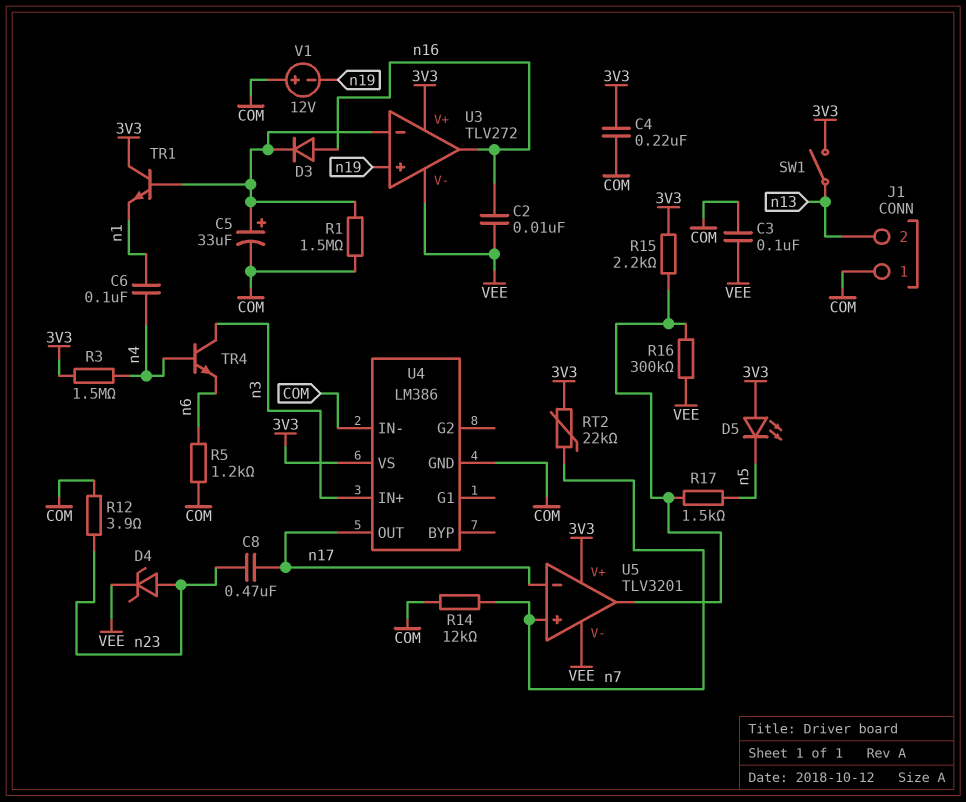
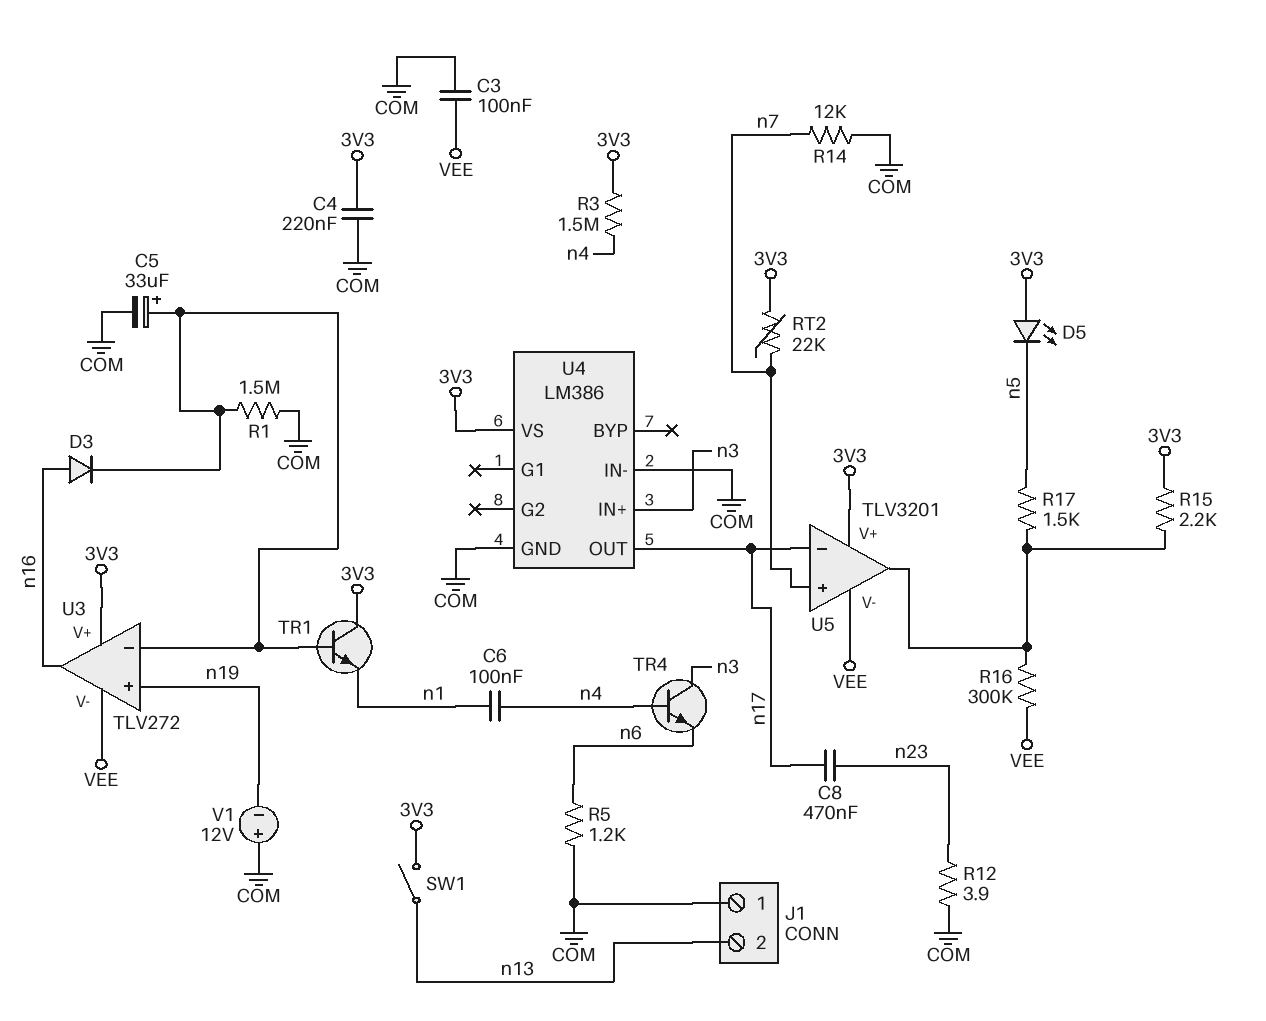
C2: 10nF (VEE, n16) -> none
D4: zener (A n23, K VEE) -> none

